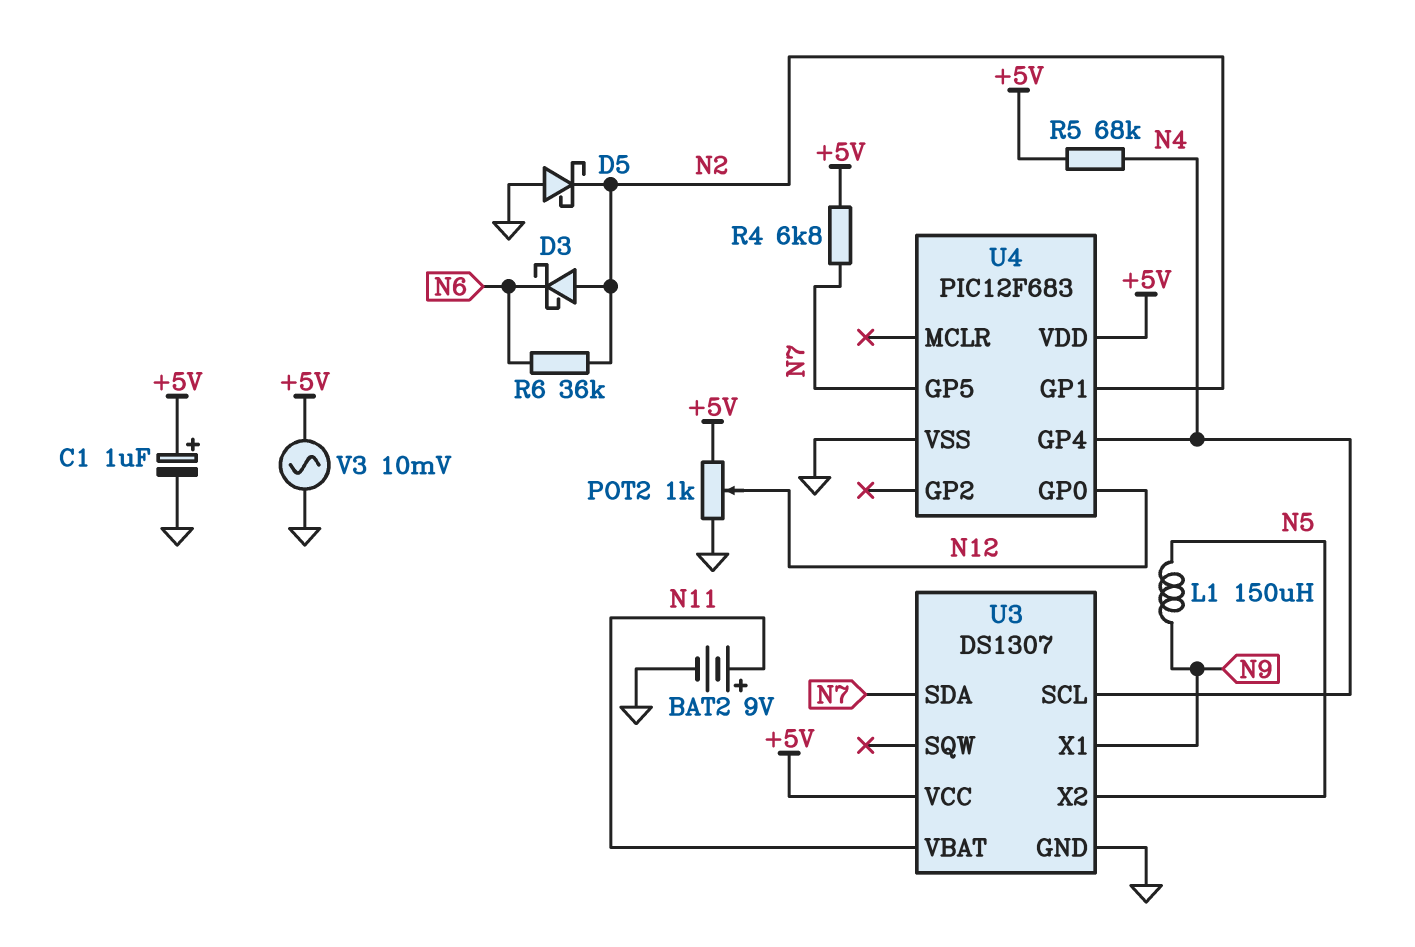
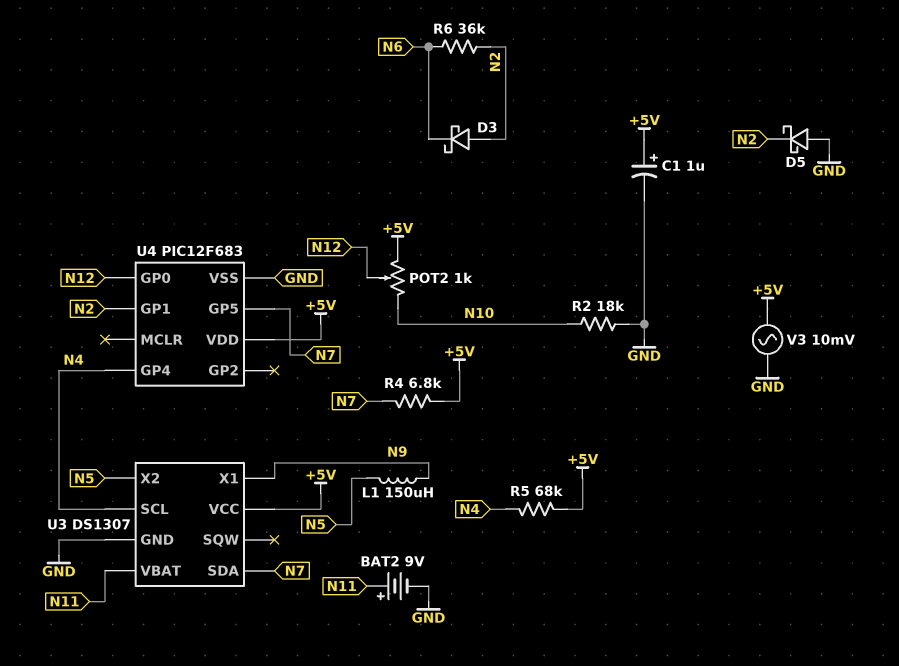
POT2: 1k (+5V, GND, wiper N12) -> 1k (+5V, N10, wiper N12)
R2: none -> 18k (GND, N10)

